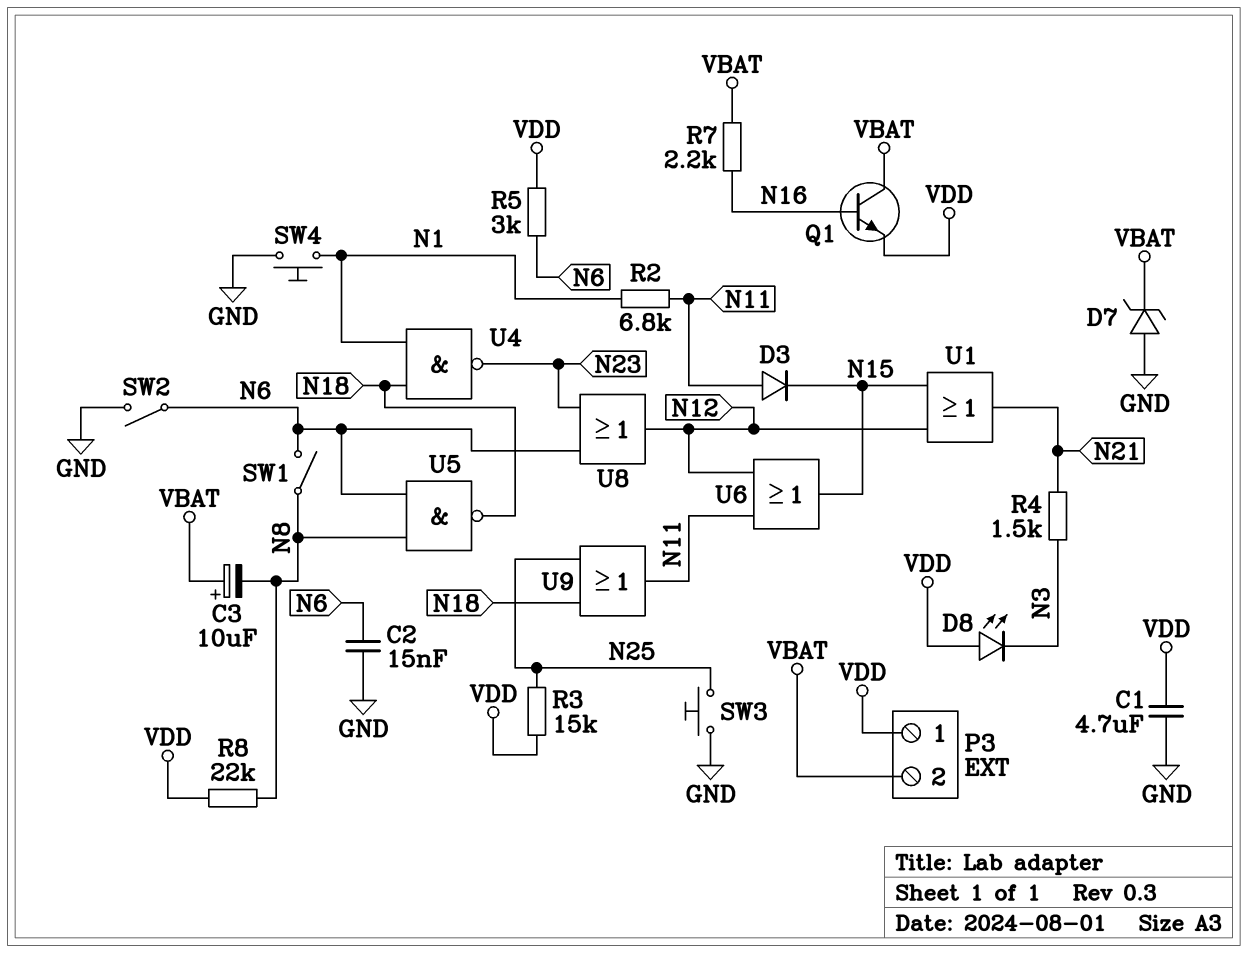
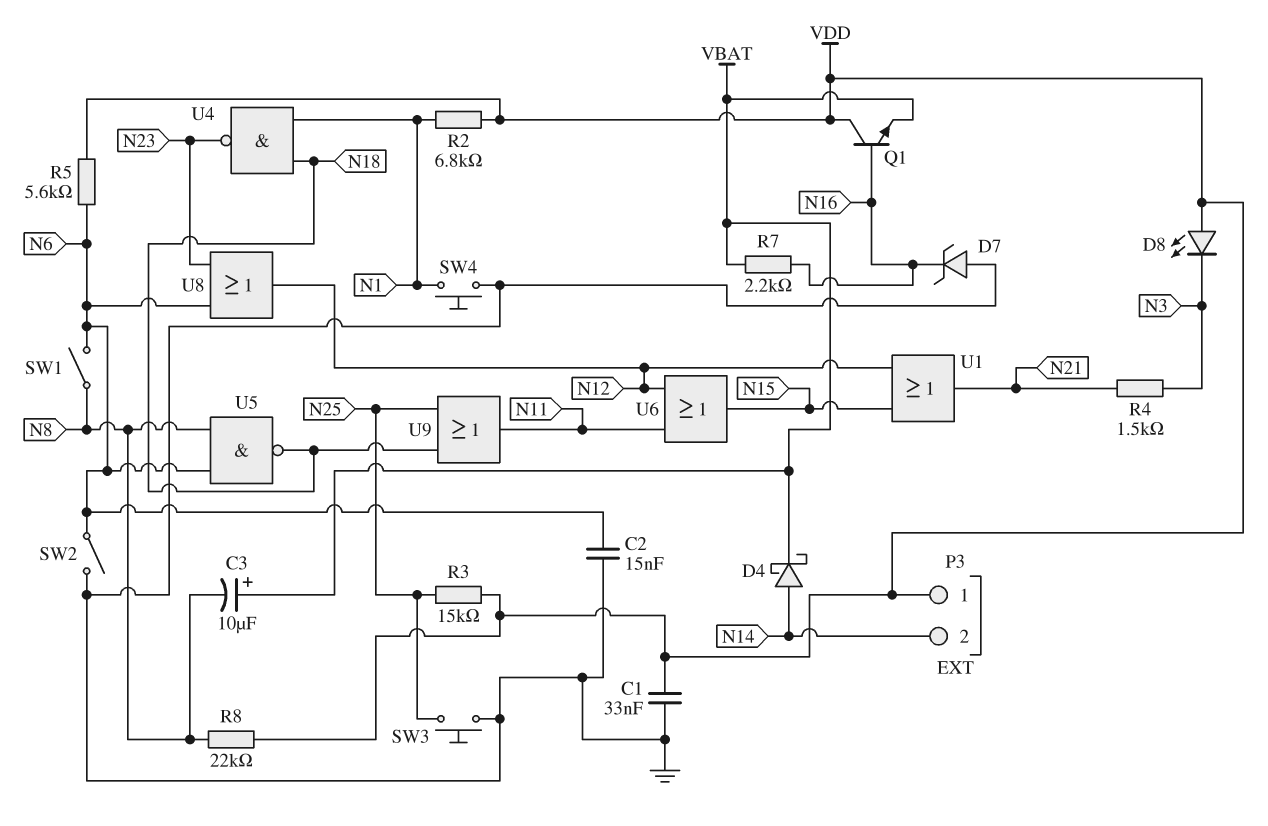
C1: 4.7uF (GND, VDD) -> 33nF (GND, VDD)
D3: diode (A N11, K N15) -> none
D4: none -> schottky (A N14, K VBAT)
D7: zener (A GND, K VBAT) -> zener (A GND, K N16)
P3 pin 2: VBAT -> N14
Q1: NPN (B N16, C VBAT, E VDD) -> NPN (B N16, C VDD, E VBAT)
R2: 6.8k (N1, N11) -> 6.8k (N1, VDD)
R5: 3k (N6, VDD) -> 5.6k (N6, VDD)

